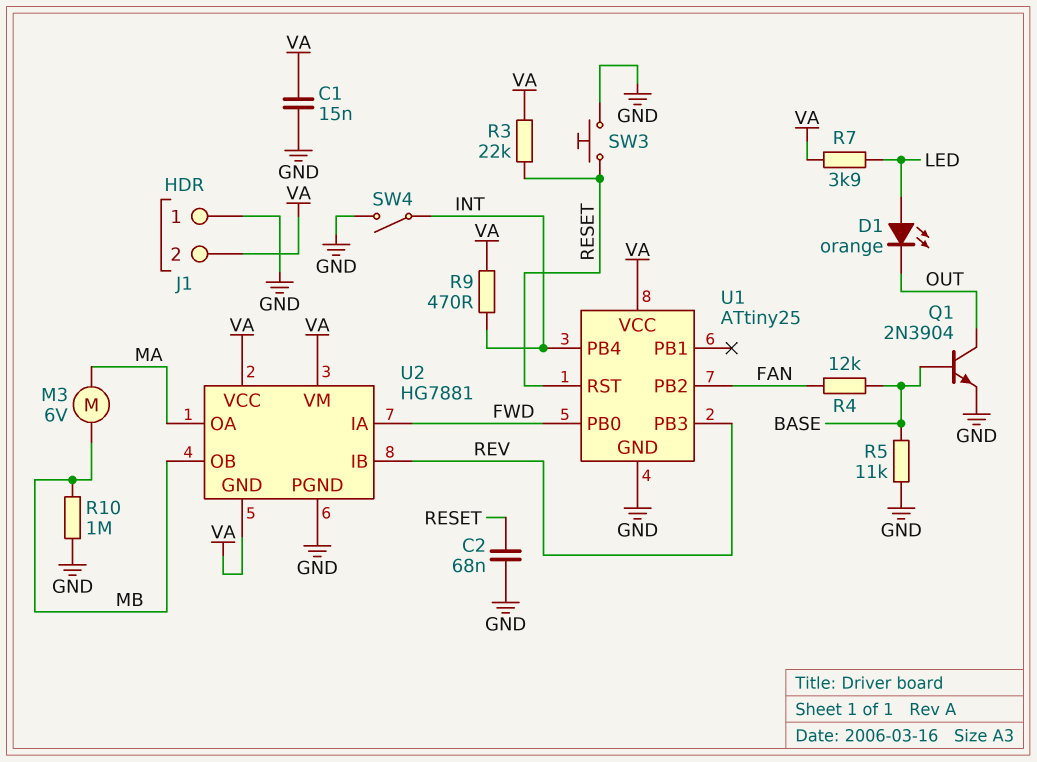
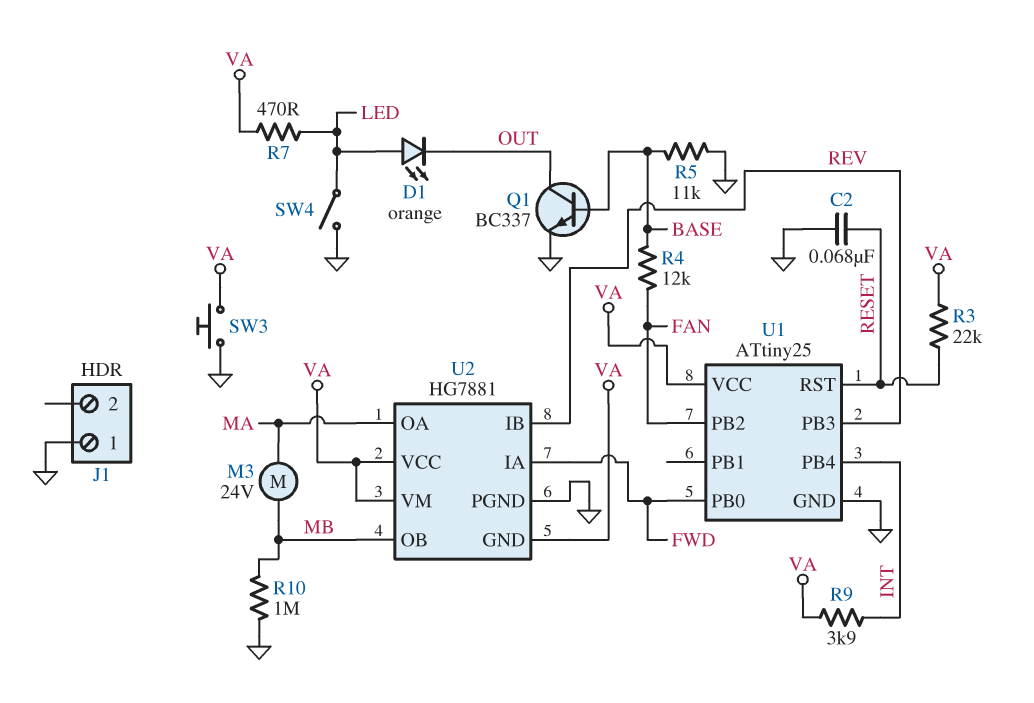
C1: 15nF (GND, VA) -> none
J1 pin 2: VA -> none
M3: motor 6V (MA, MB) -> motor 24V (MA, MB)
Q1: NPN 2N3904 (B BASE, C OUT, E GND) -> NPN BC337 (B BASE, C OUT, E GND)
R7: 3.9k (LED, VA) -> 470 (LED, VA)
R9: 470 (INT, VA) -> 3.9k (INT, VA)
SW3: button (GND, RESET) -> button (GND, VA)
SW4: switch (GND, INT) -> switch (GND, LED)

